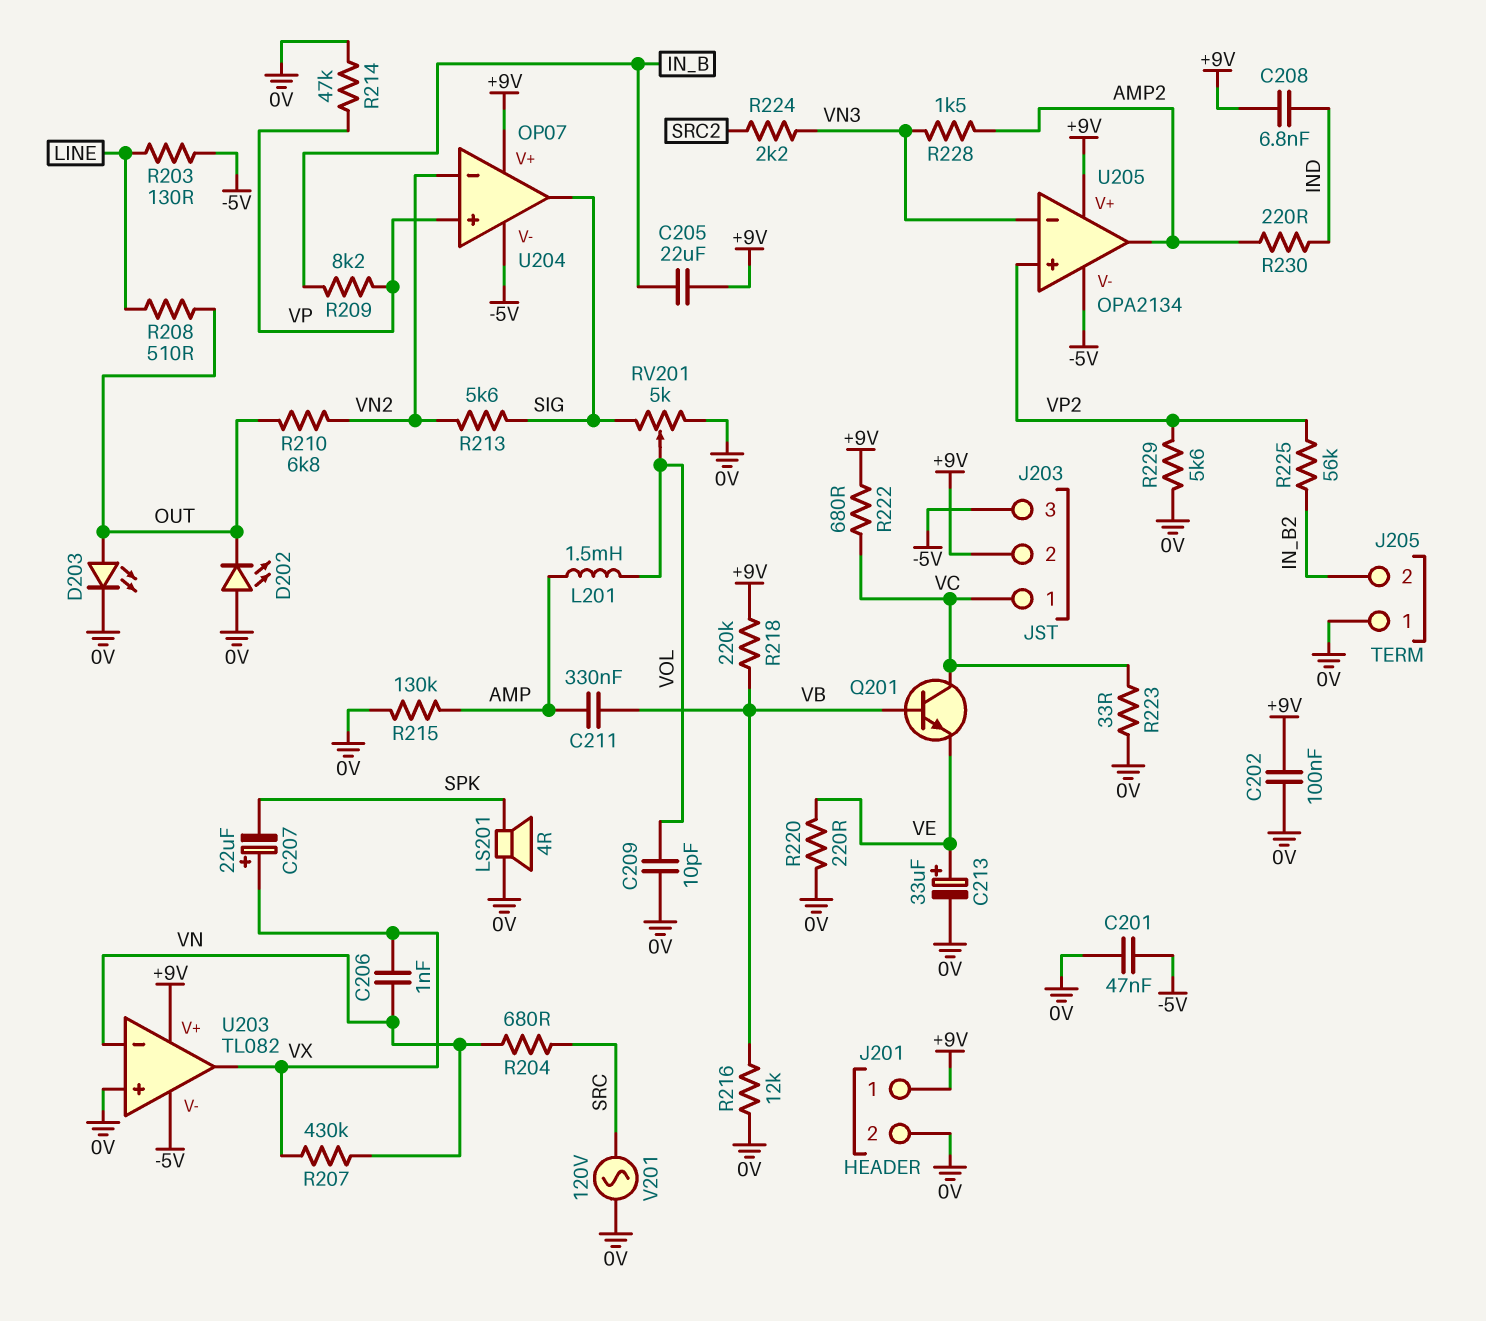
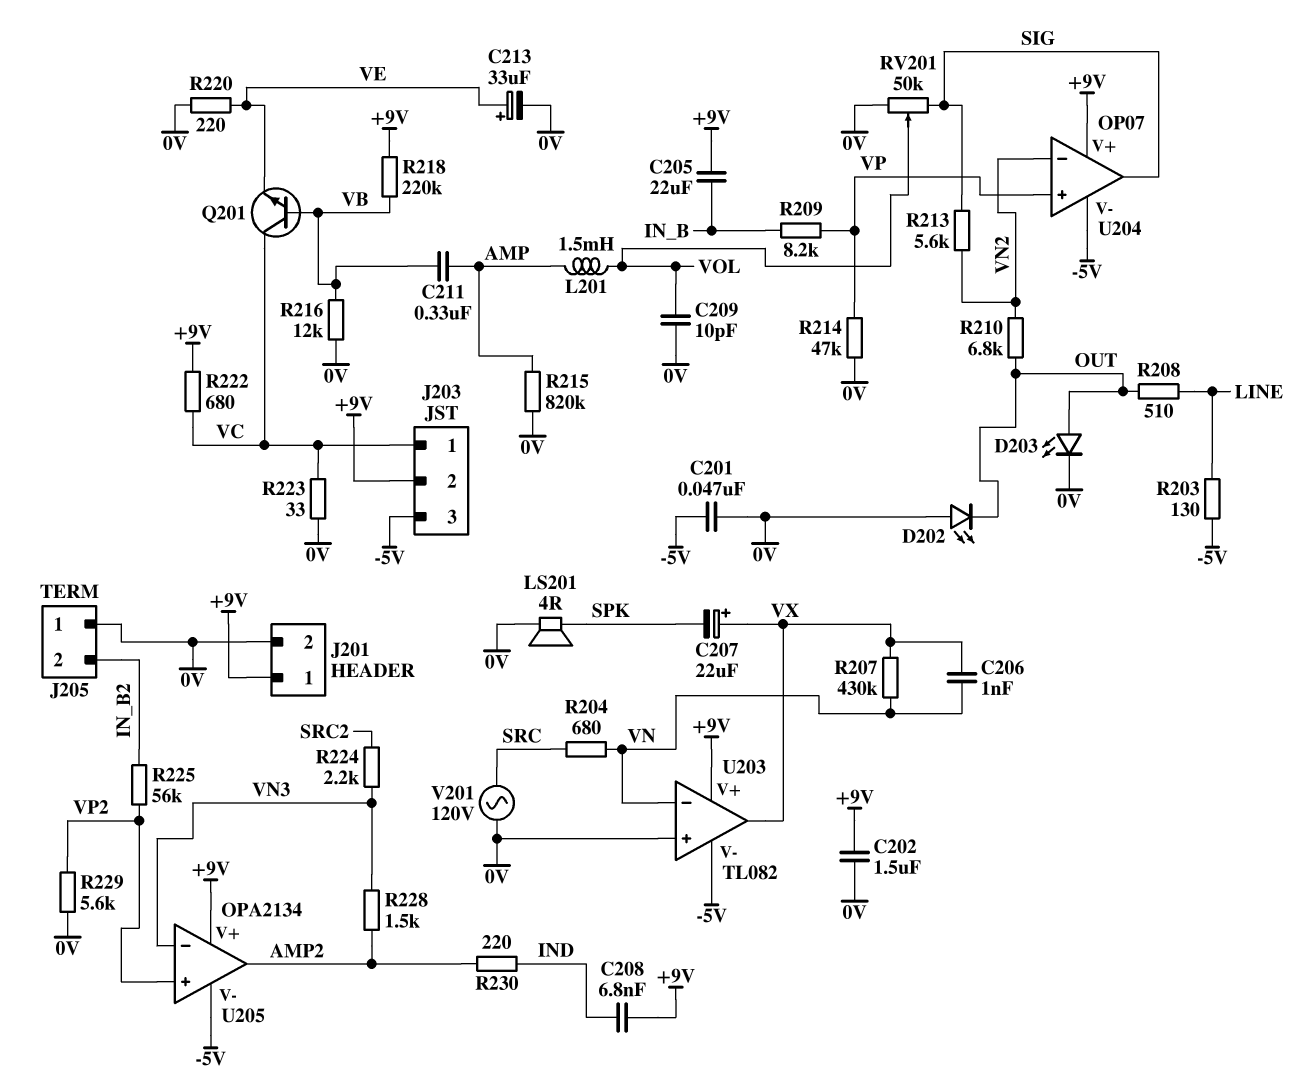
C202: 100nF (+9V, 0V) -> 1.5uF (+9V, 0V)
R215: 130k (0V, AMP) -> 820k (0V, AMP)
RV201: 5k (0V, SIG, wiper VOL) -> 50k (0V, SIG, wiper VOL)

